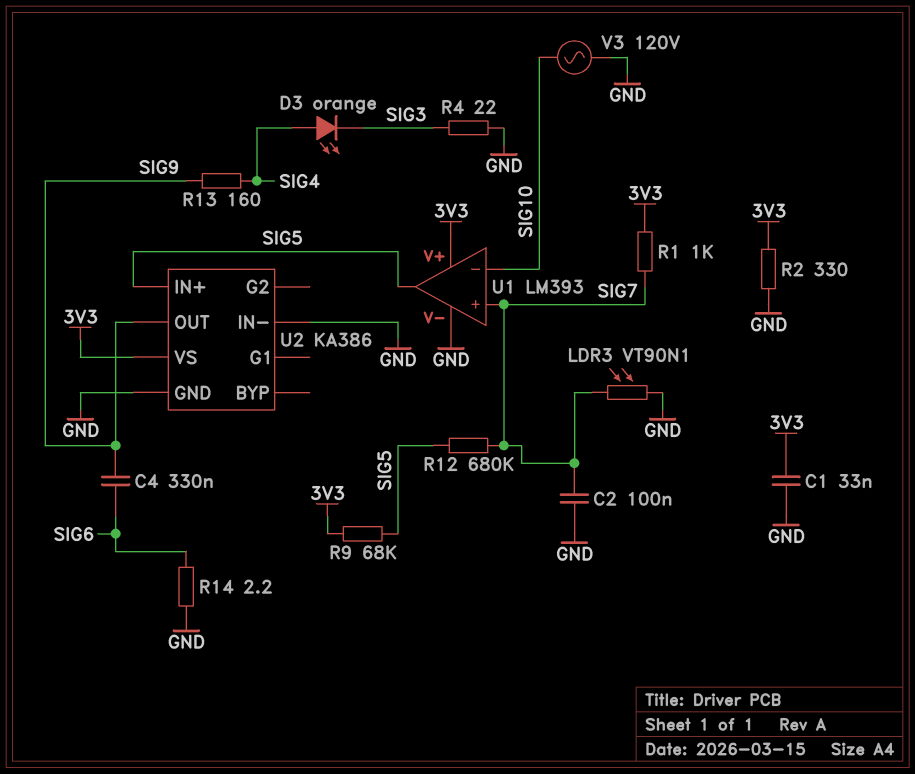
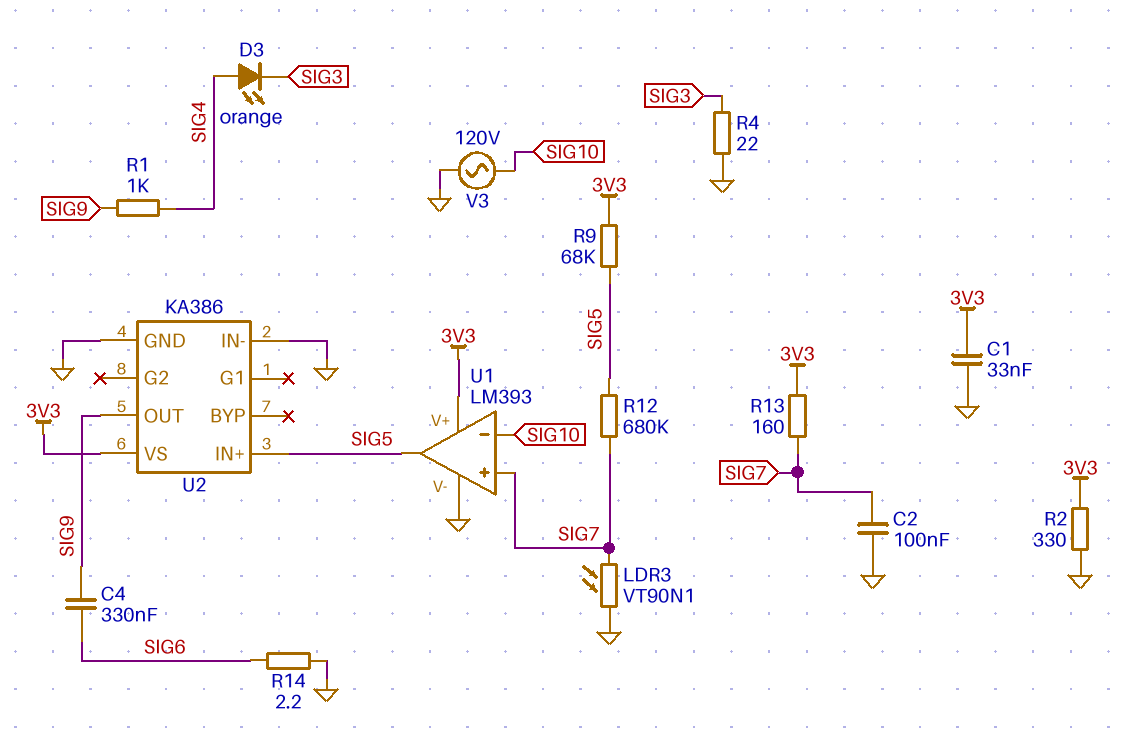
R1: 1k (3V3, SIG7) -> 1k (SIG4, SIG9)
R13: 160 (SIG4, SIG9) -> 160 (3V3, SIG7)

